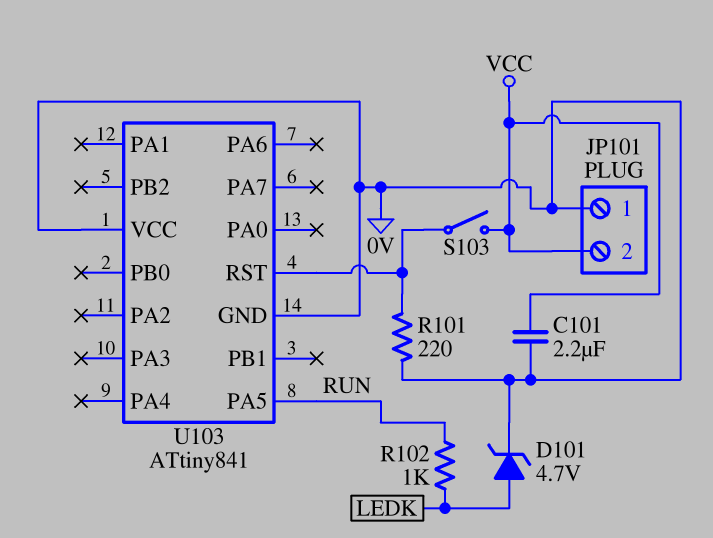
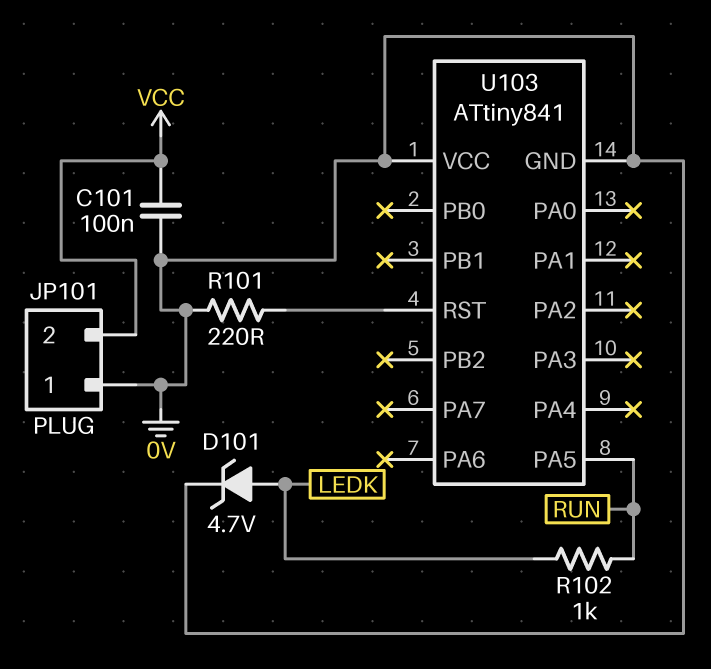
C101: 2.2uF (0V, VCC) -> 100nF (0V, VCC)
S103: switch (U103/RST, VCC) -> none

